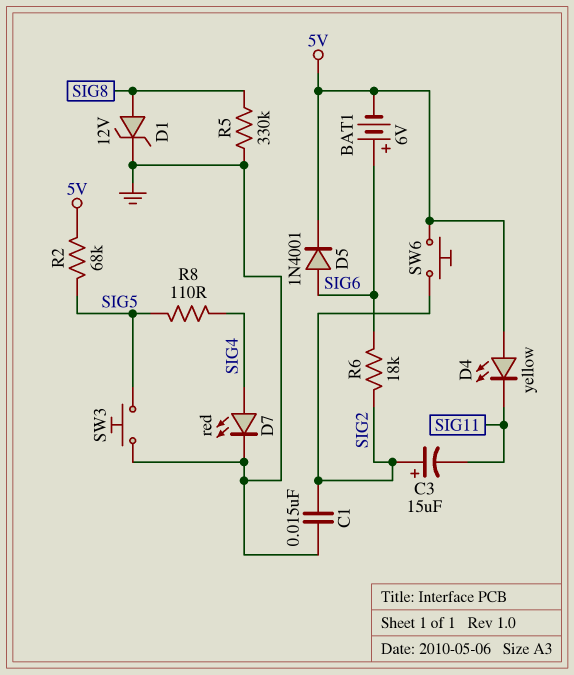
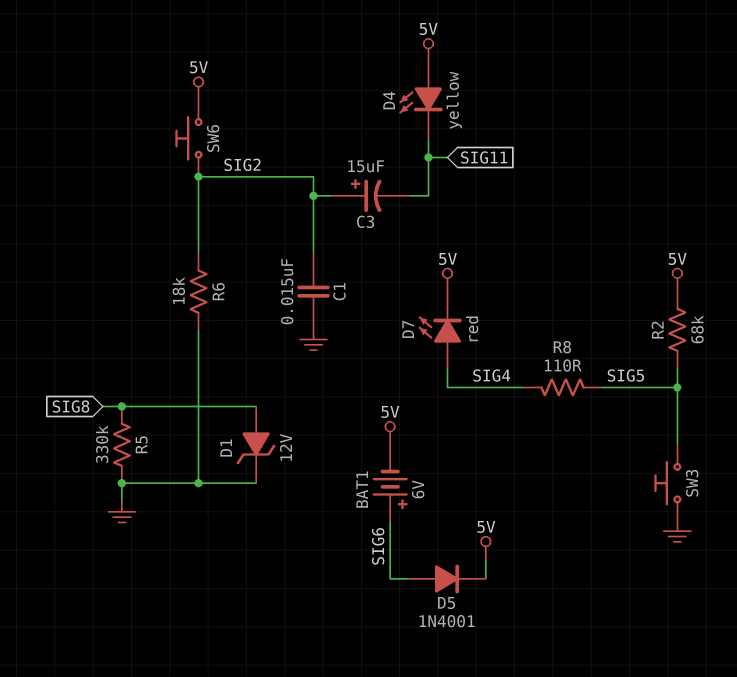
D7: LED red (A SIG4, K GND) -> LED red (A SIG4, K 5V)
R6: 18k (SIG2, SIG6) -> 18k (GND, SIG2)

